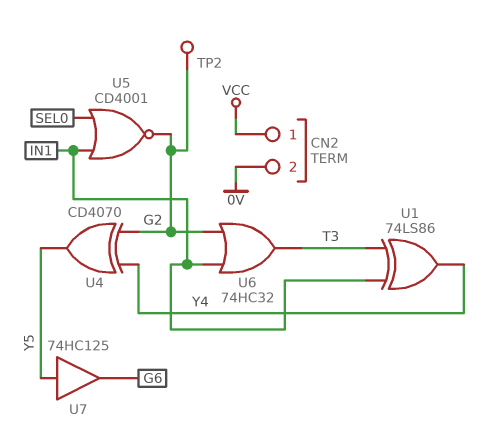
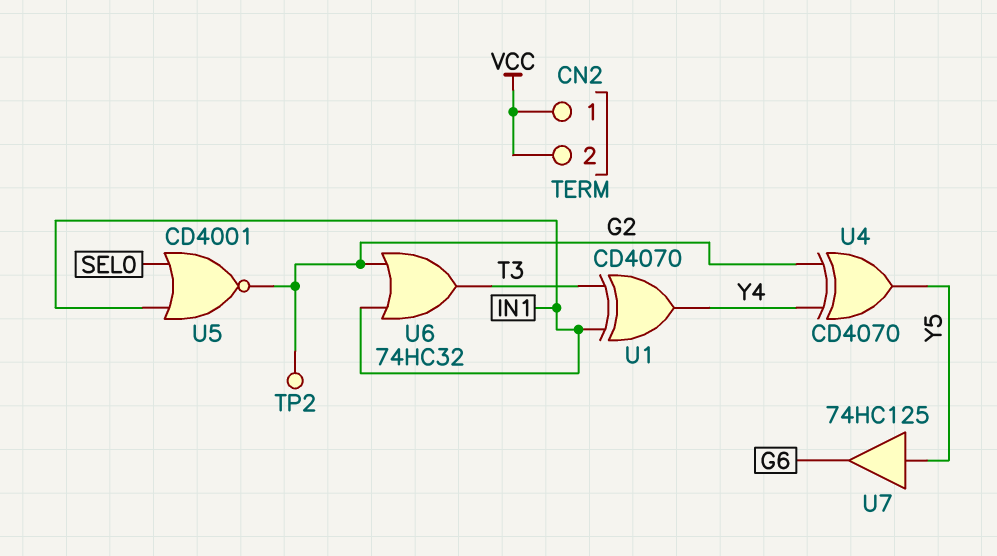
CN2 pin 2: 0V -> VCC
U1: XOR 74LS86 (in IN1, in T3, out Y4) -> XOR CD4070 (in IN1, in T3, out Y4)

